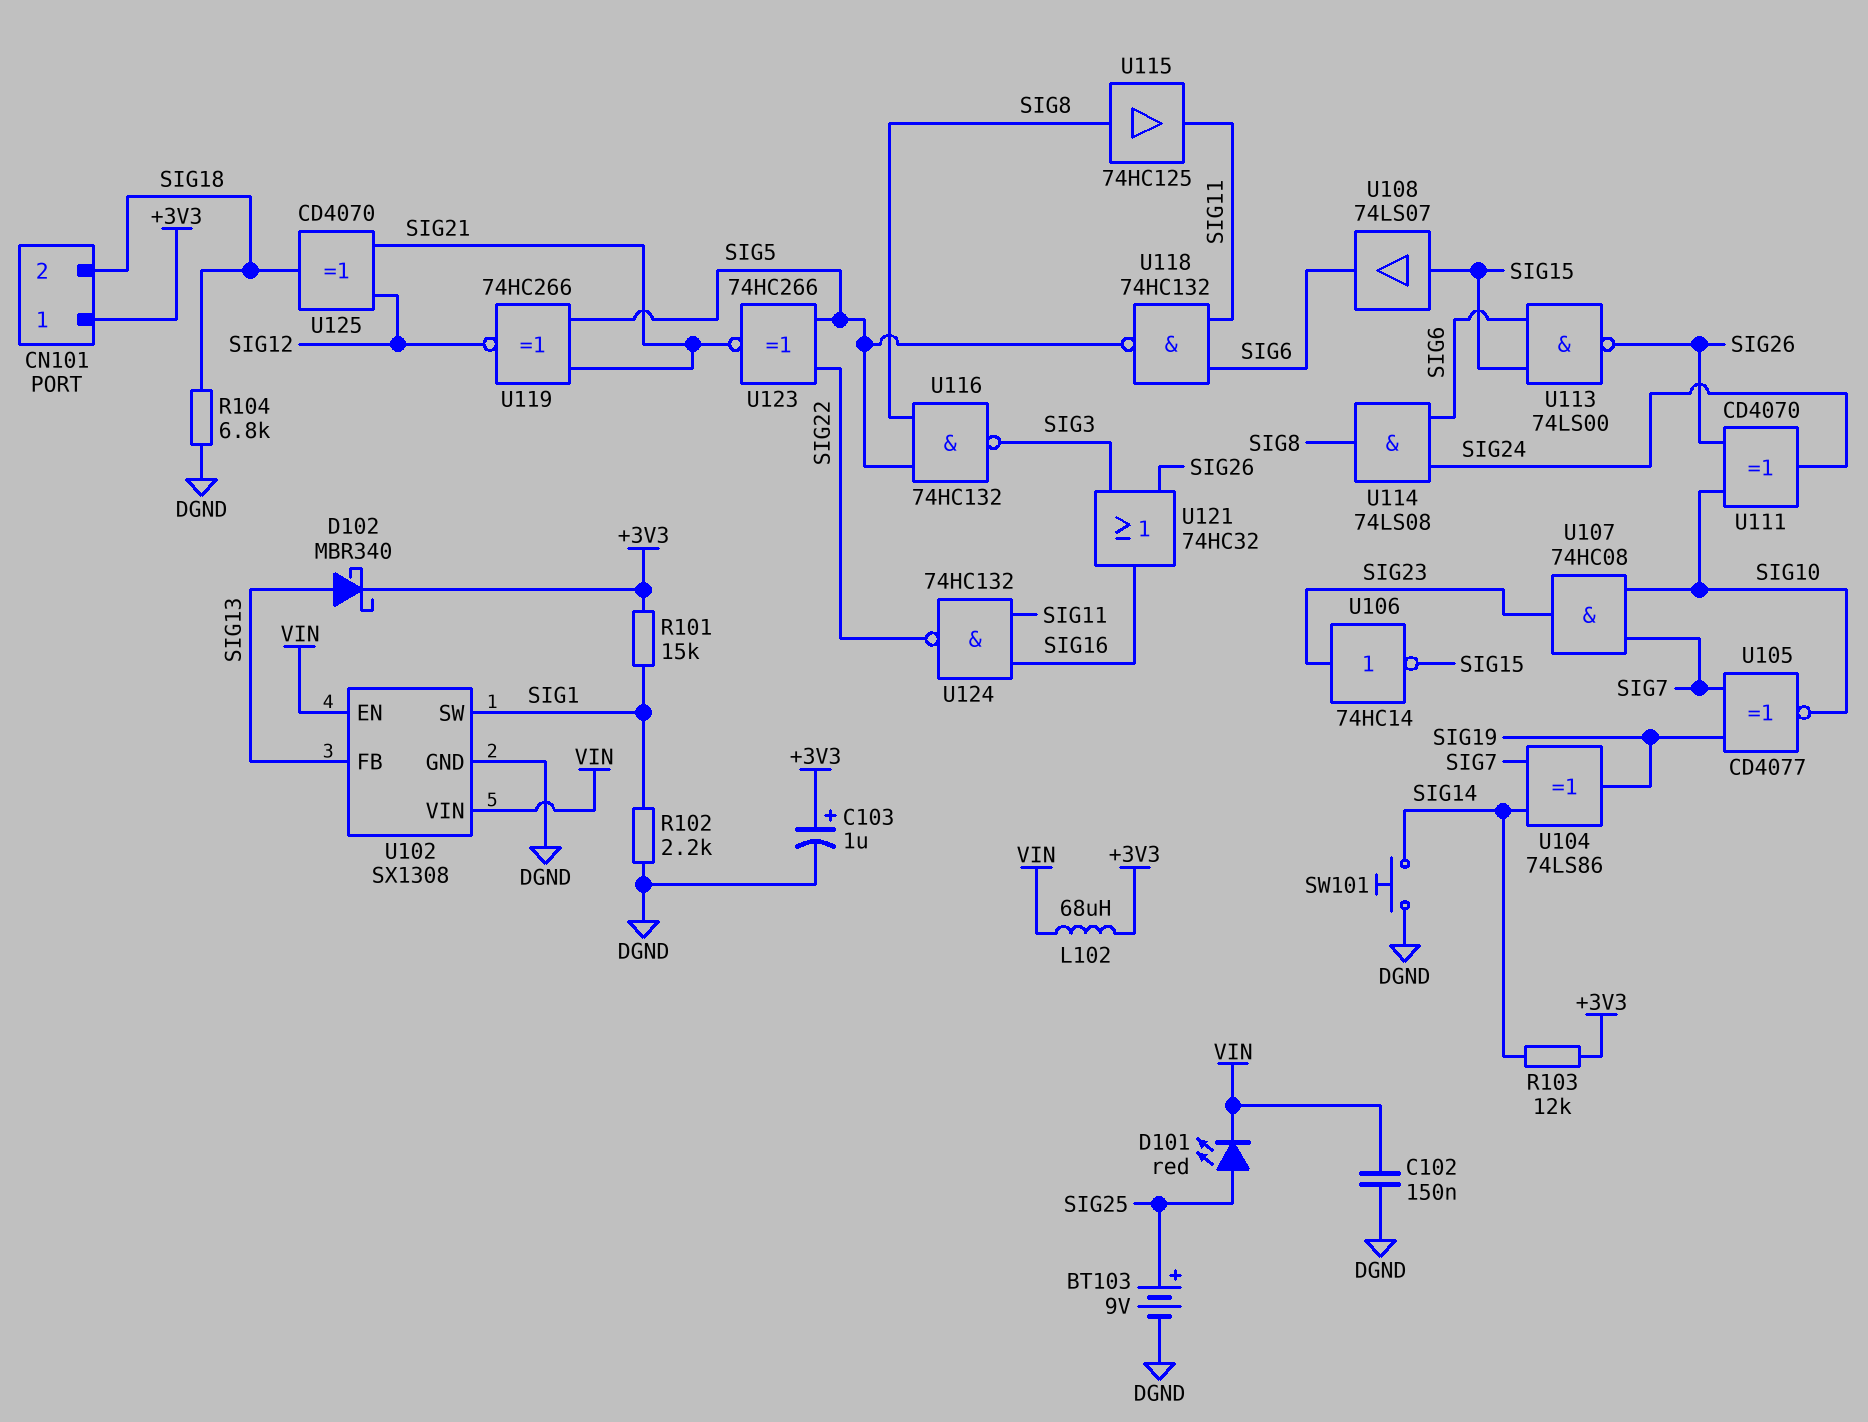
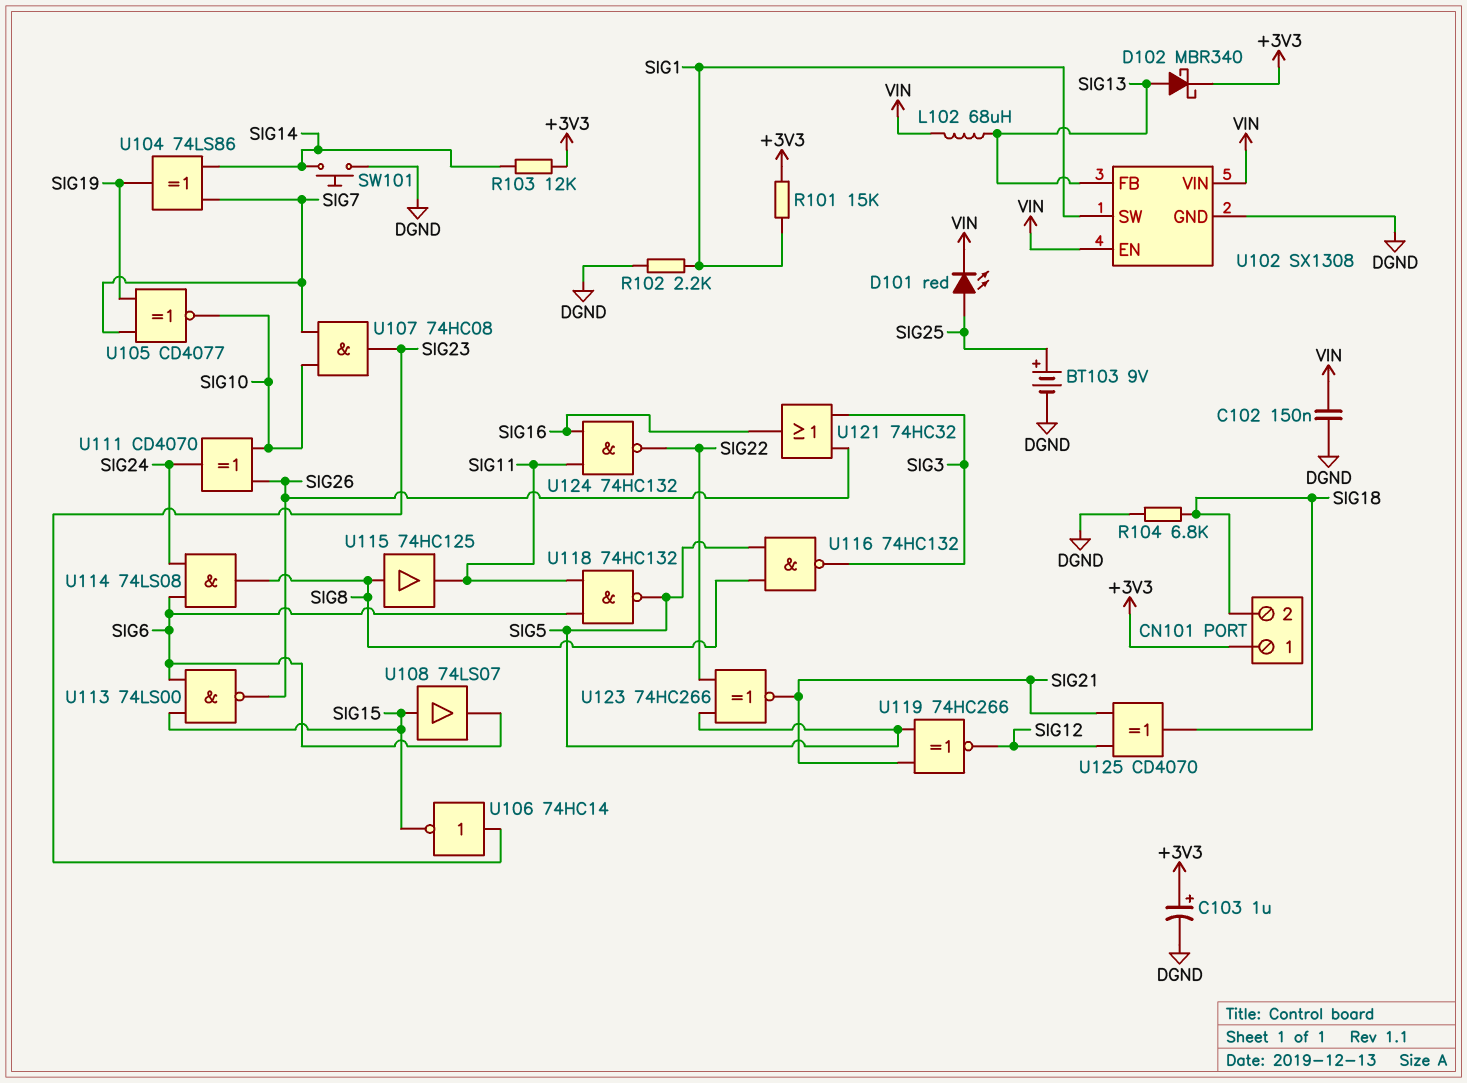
L102: 68uH (+3V3, VIN) -> 68uH (SIG13, VIN)

